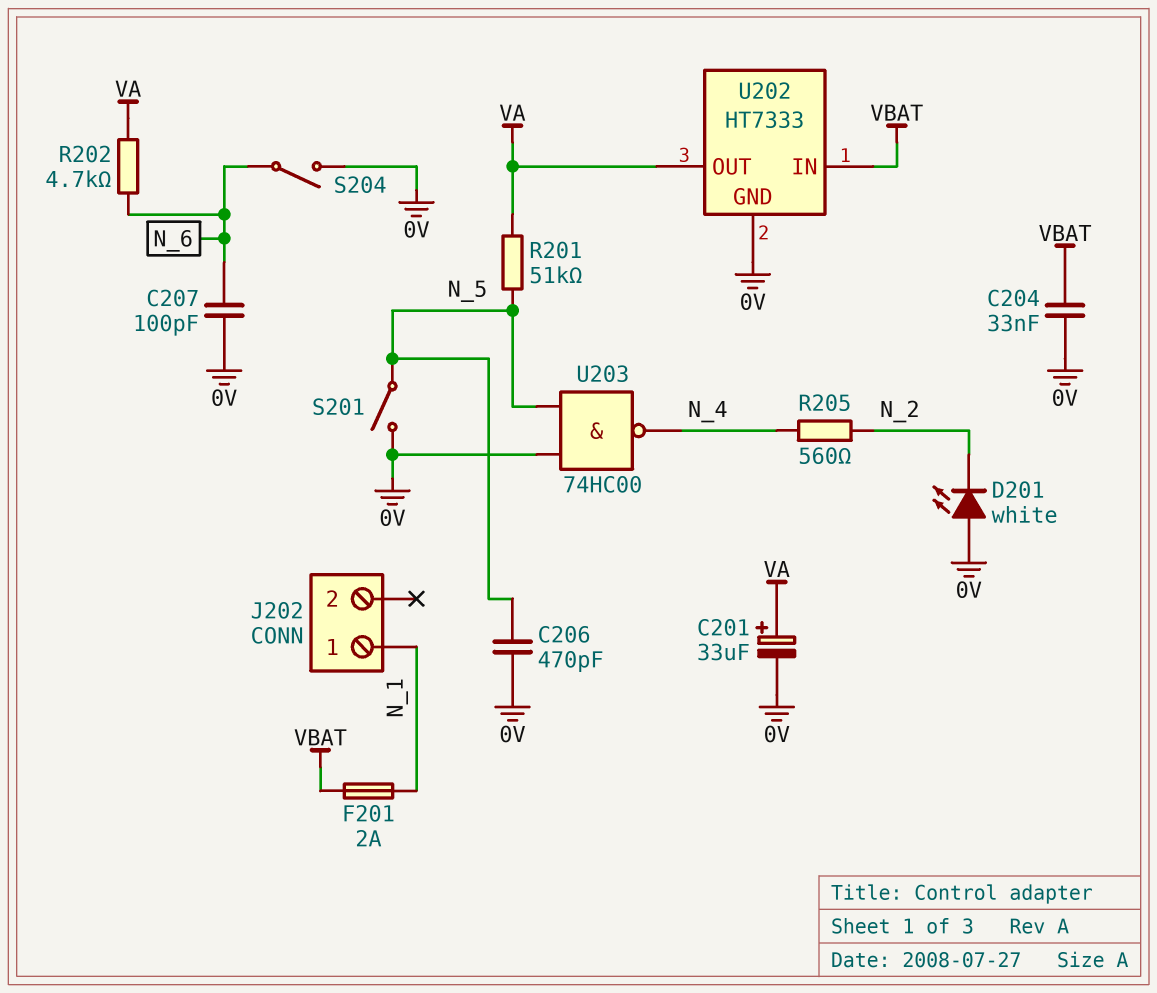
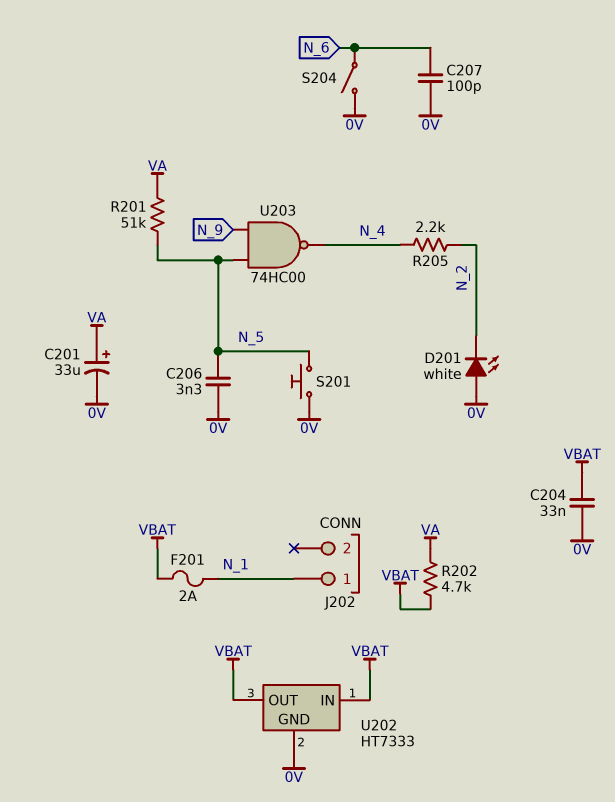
C206: 470pF (0V, N_5) -> 3.3nF (0V, N_5)
R202: 4.7k (N_6, VA) -> 4.7k (VA, VBAT)
R205: 560 (N_2, N_4) -> 2.2k (N_2, N_4)
S201: switch (0V, N_5) -> button (0V, N_5)
U202 pin OUT: VA -> VBAT
U203: NAND 74HC00 (in 0V, in N_5, out N_4) -> NAND 74HC00 (in N_5, in N_9, out N_4)

